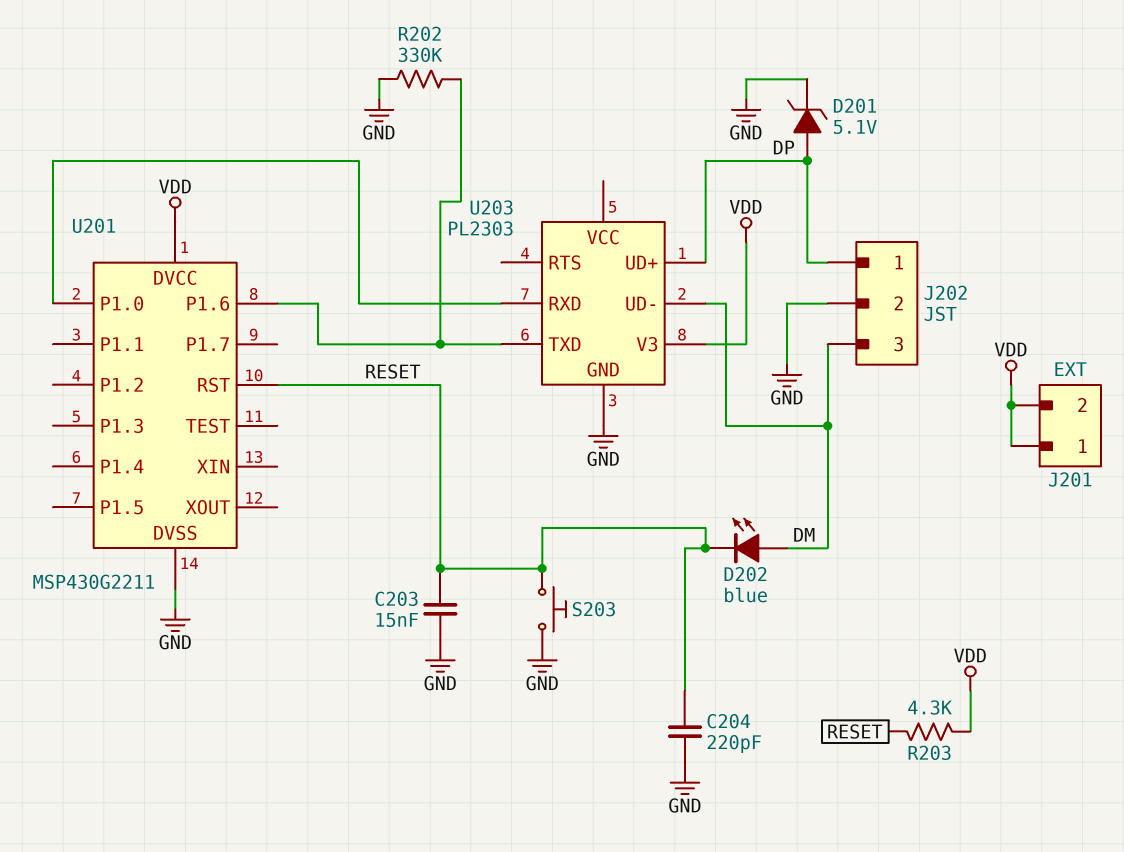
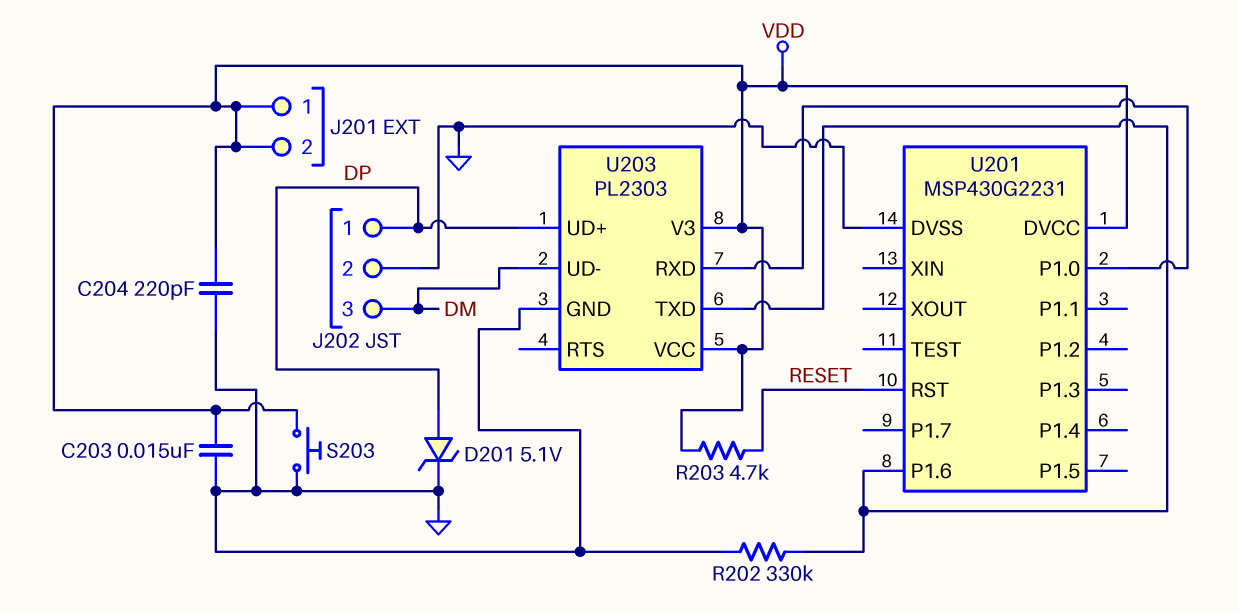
C203: 15nF (GND, RESET) -> 15nF (GND, VDD)
C204: 220pF (GND, RESET) -> 220pF (GND, VDD)
D202: LED blue (A DM, K RESET) -> none
R203: 4.3k (RESET, VDD) -> 4.7k (RESET, VDD)
S203: button (GND, RESET) -> button (GND, VDD)
U201: MSP430G2211 -> MSP430G2231
U203 pin VCC: none -> VDD

